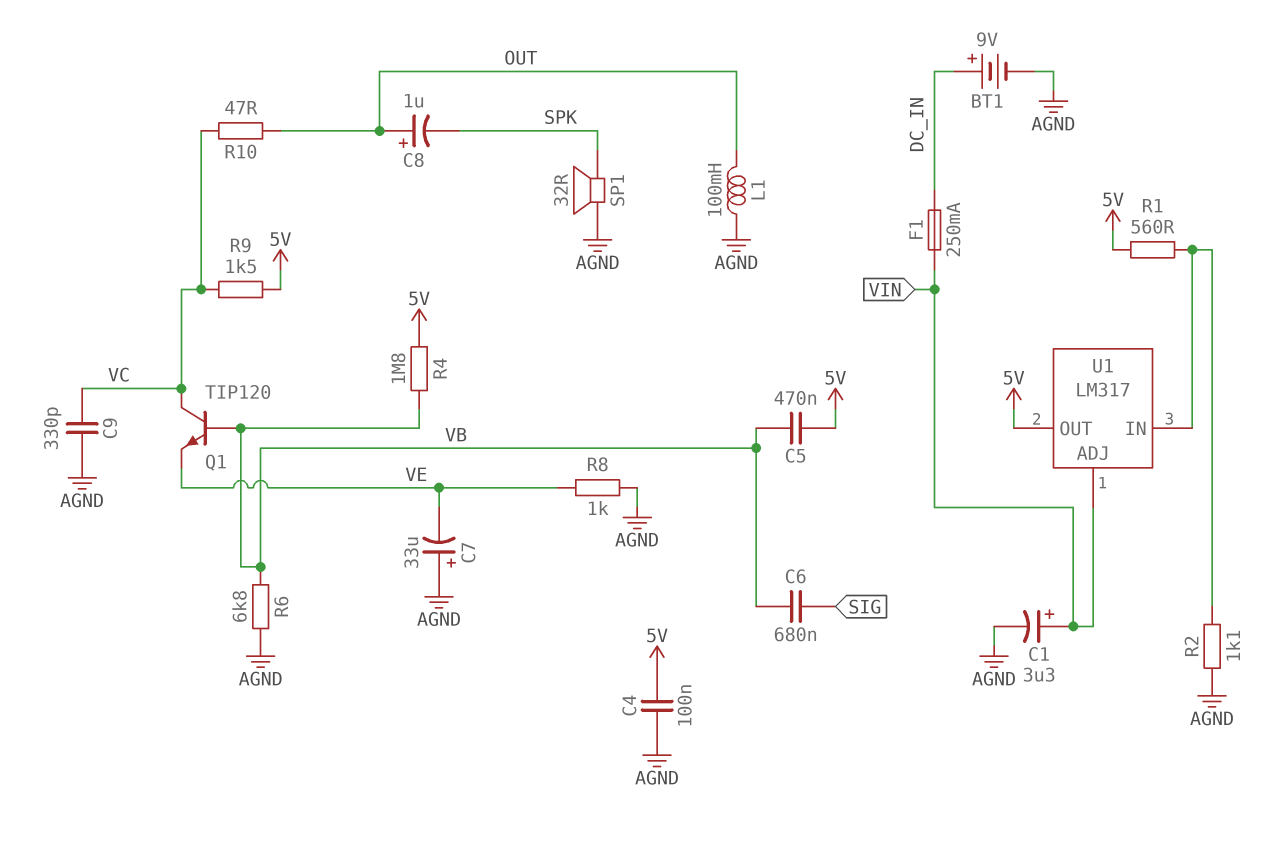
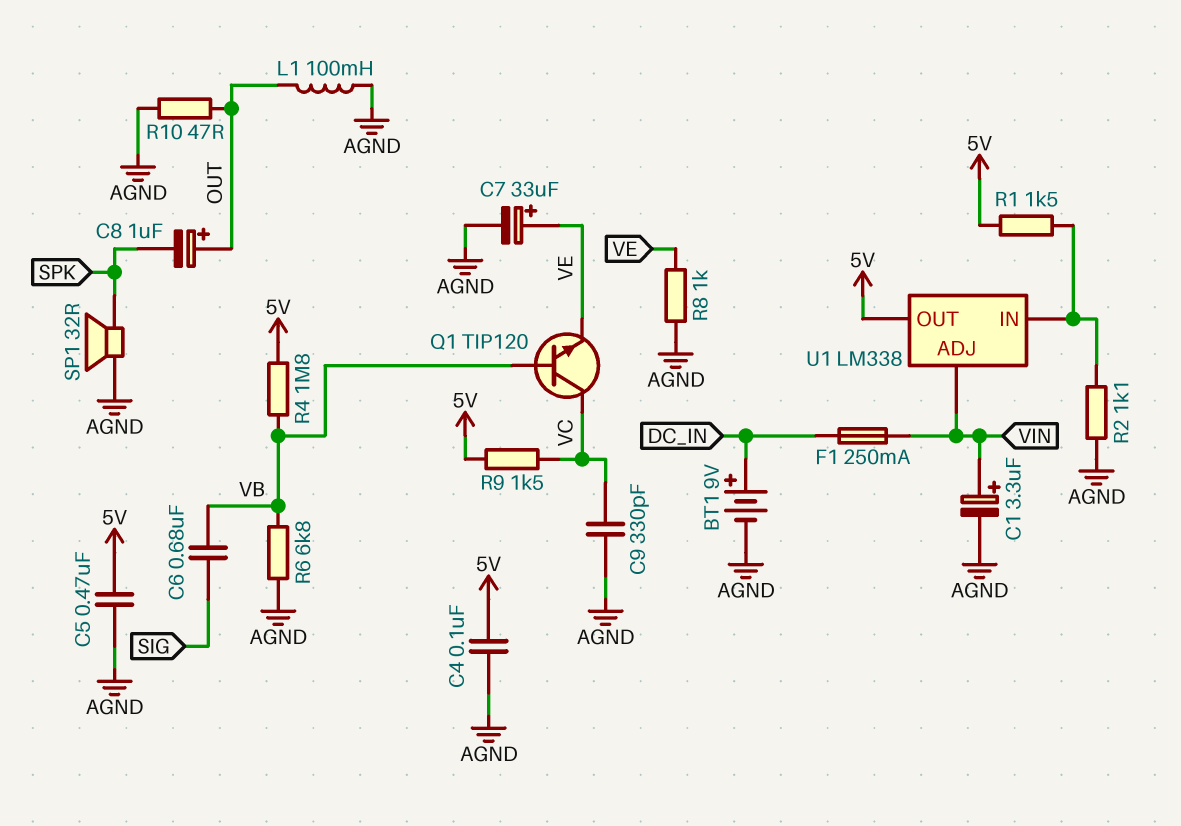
C5: 470nF (5V, VB) -> 470nF (5V, AGND)
C7: 33uF (plus AGND, minus VE) -> 33uF (plus VE, minus AGND)
R1: 560 (5V, U1/IN) -> 1.5k (5V, U1/IN)
R10: 47 (OUT, VC) -> 47 (AGND, OUT)
U1: LM317 -> LM338

